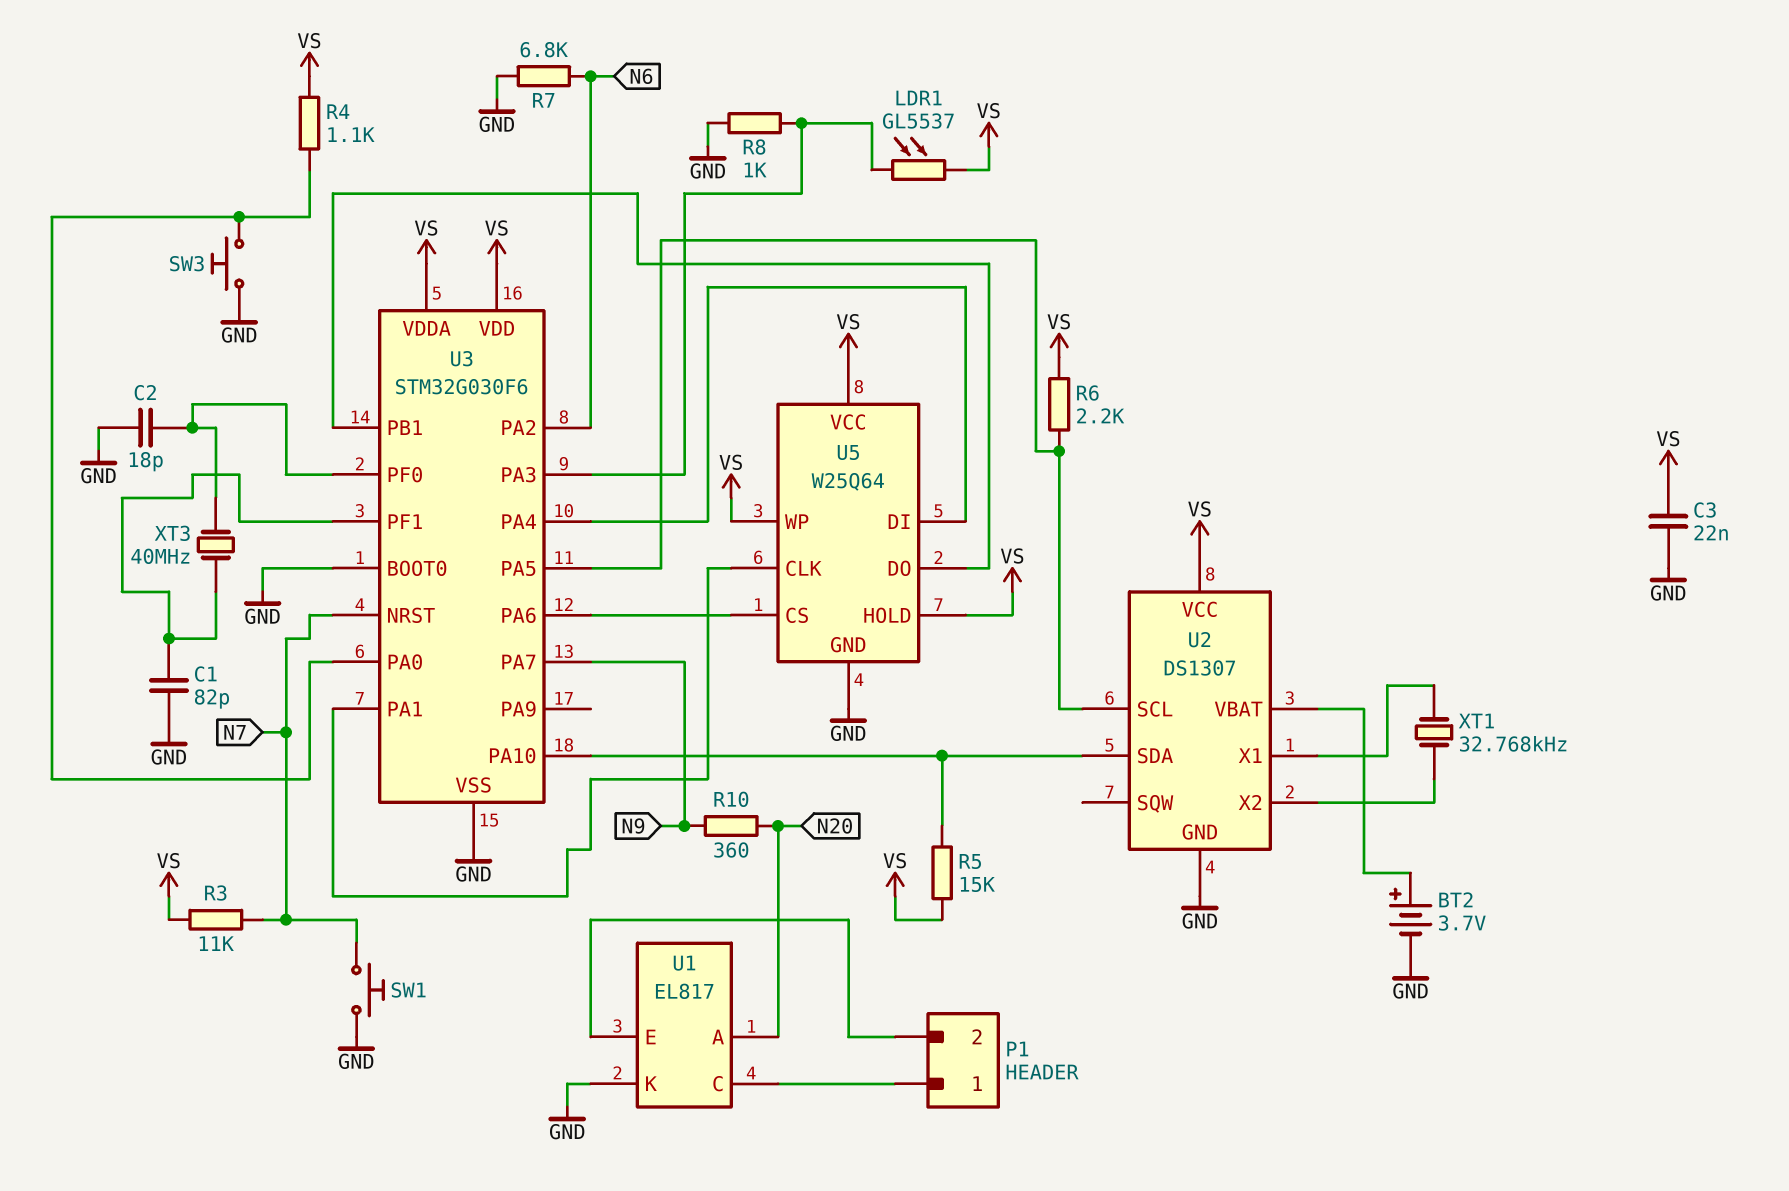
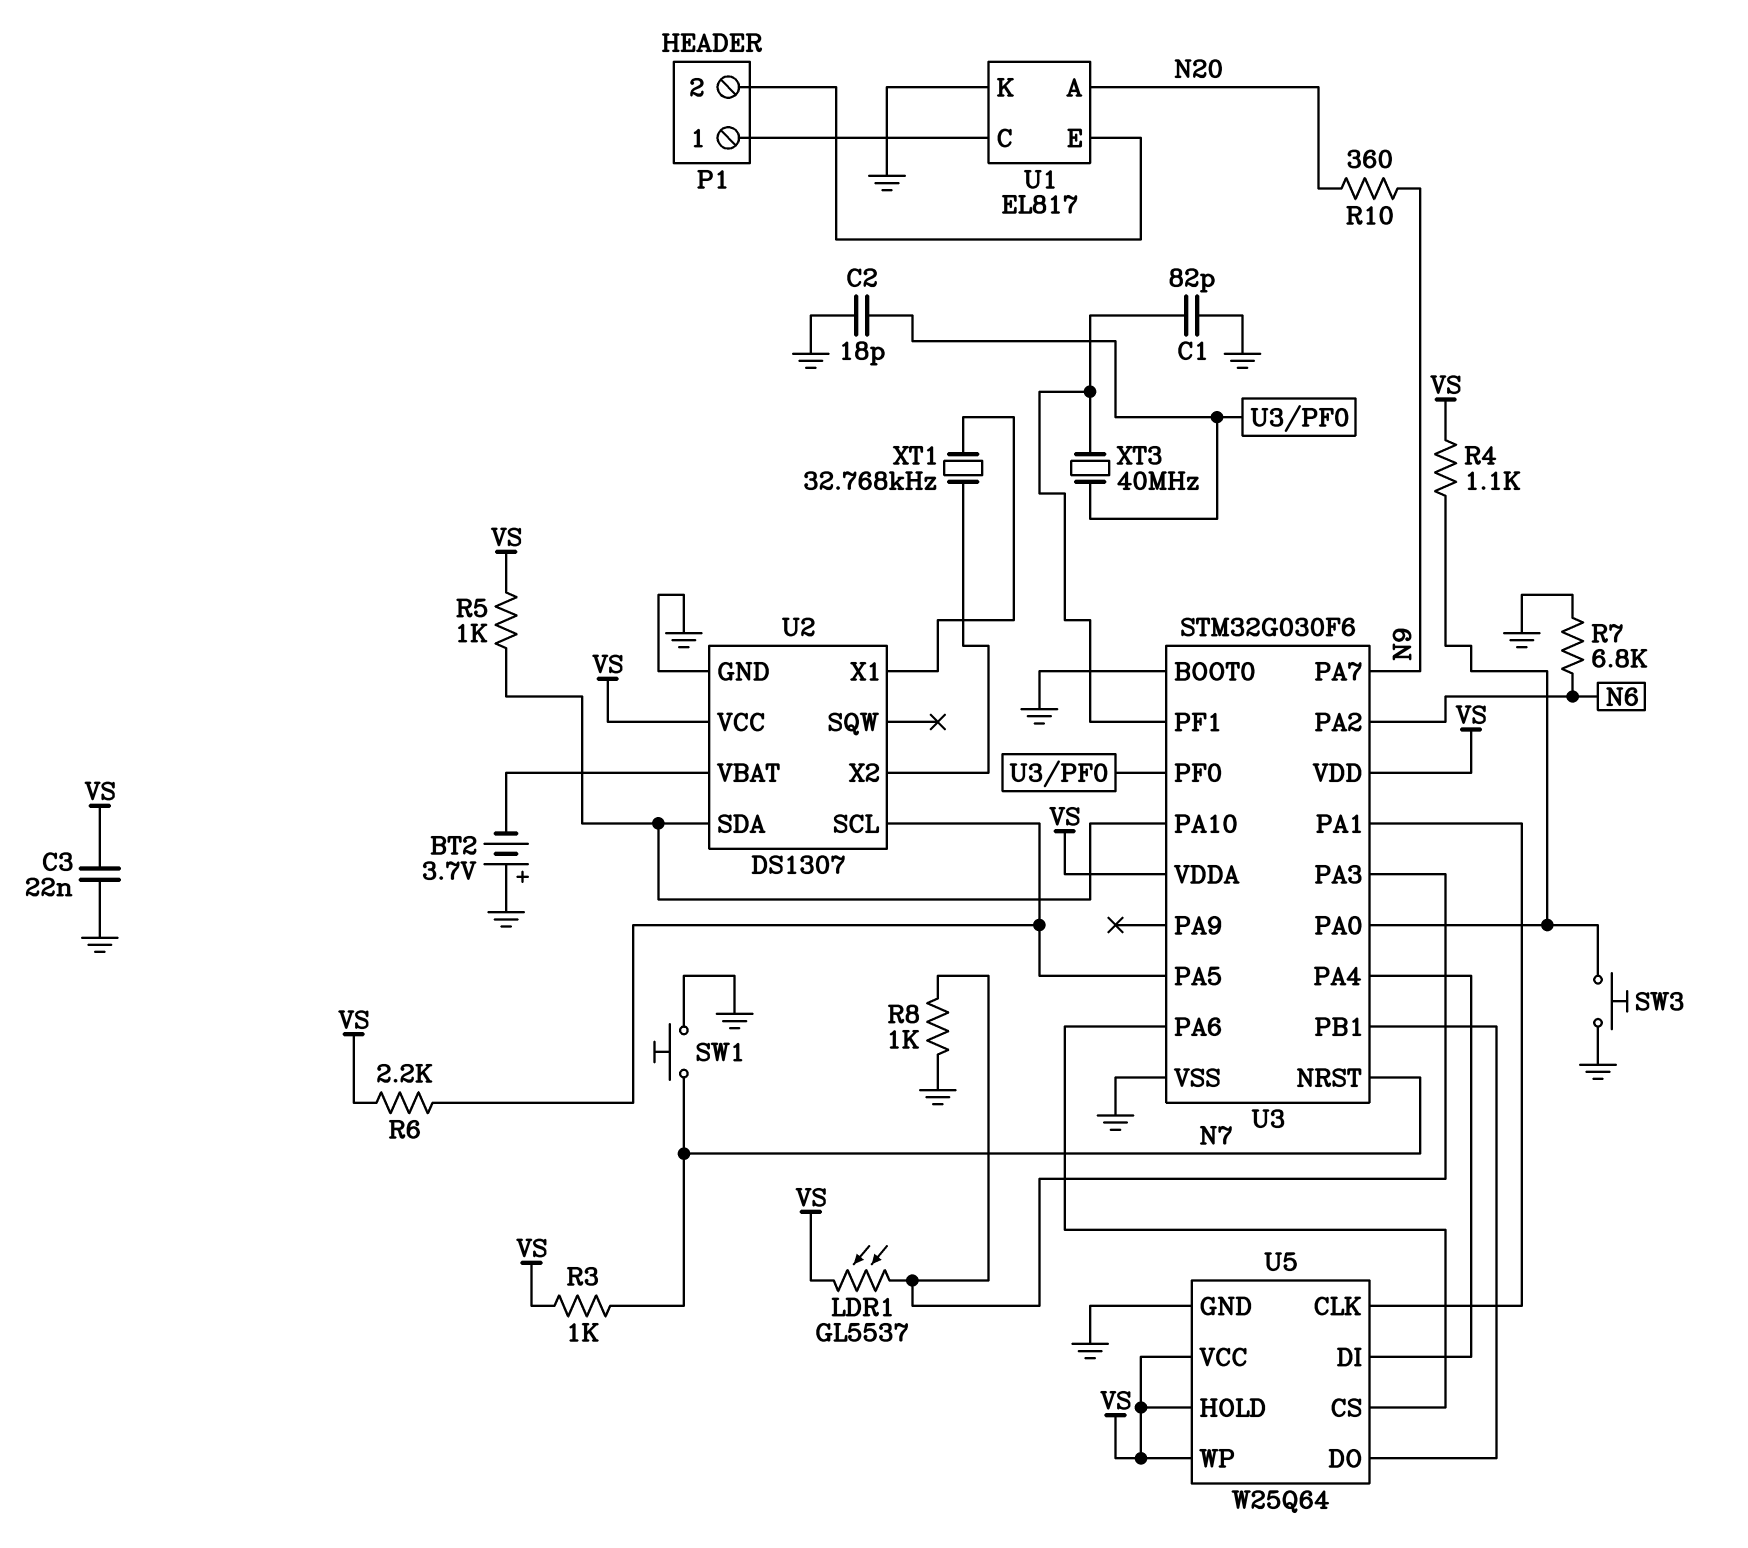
BT2: 3.7V (plus U2/VBAT, minus GND) -> 3.7V (plus GND, minus U2/VBAT)
R3: 11k (N7, VS) -> 1k (N7, VS)
R5: 15k (U2/SDA, VS) -> 1k (U2/SDA, VS)

